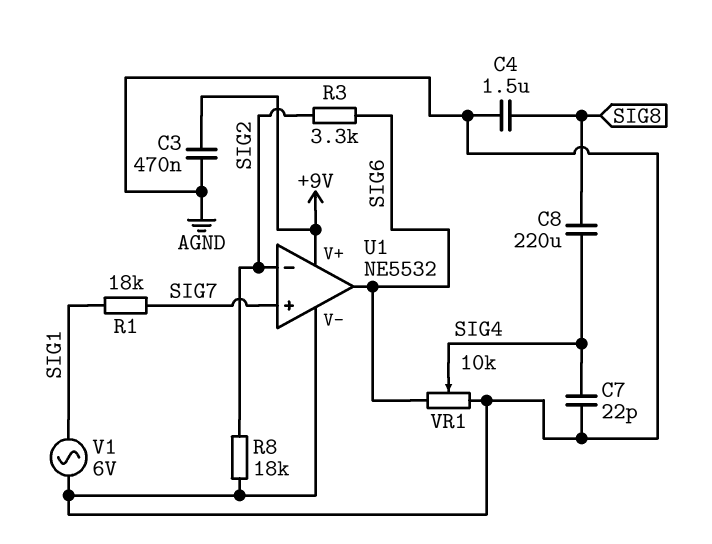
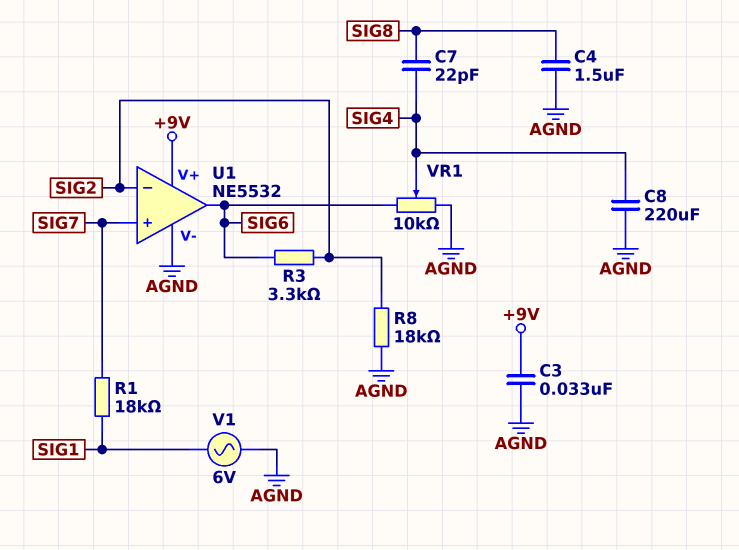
C3: 470nF (+9V, AGND) -> 33nF (+9V, AGND)
C7: 22pF (AGND, SIG4) -> 22pF (SIG4, SIG8)
C8: 220uF (SIG4, SIG8) -> 220uF (AGND, SIG4)

